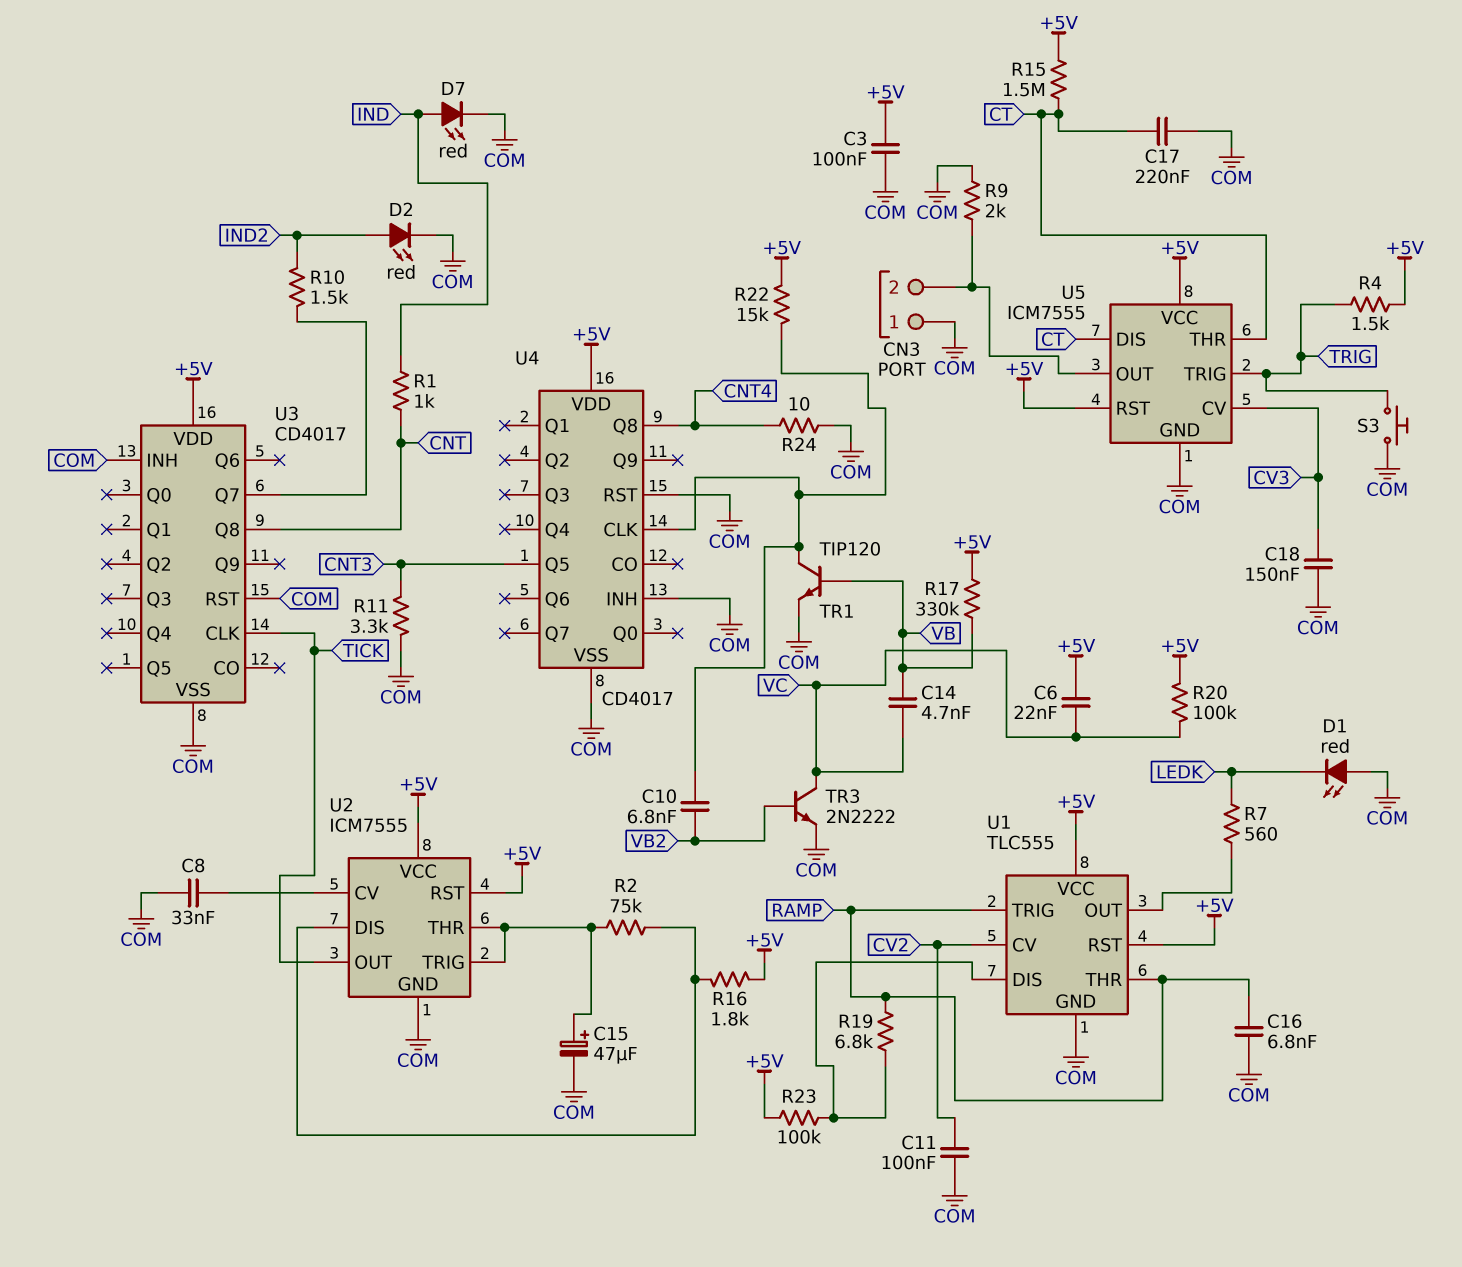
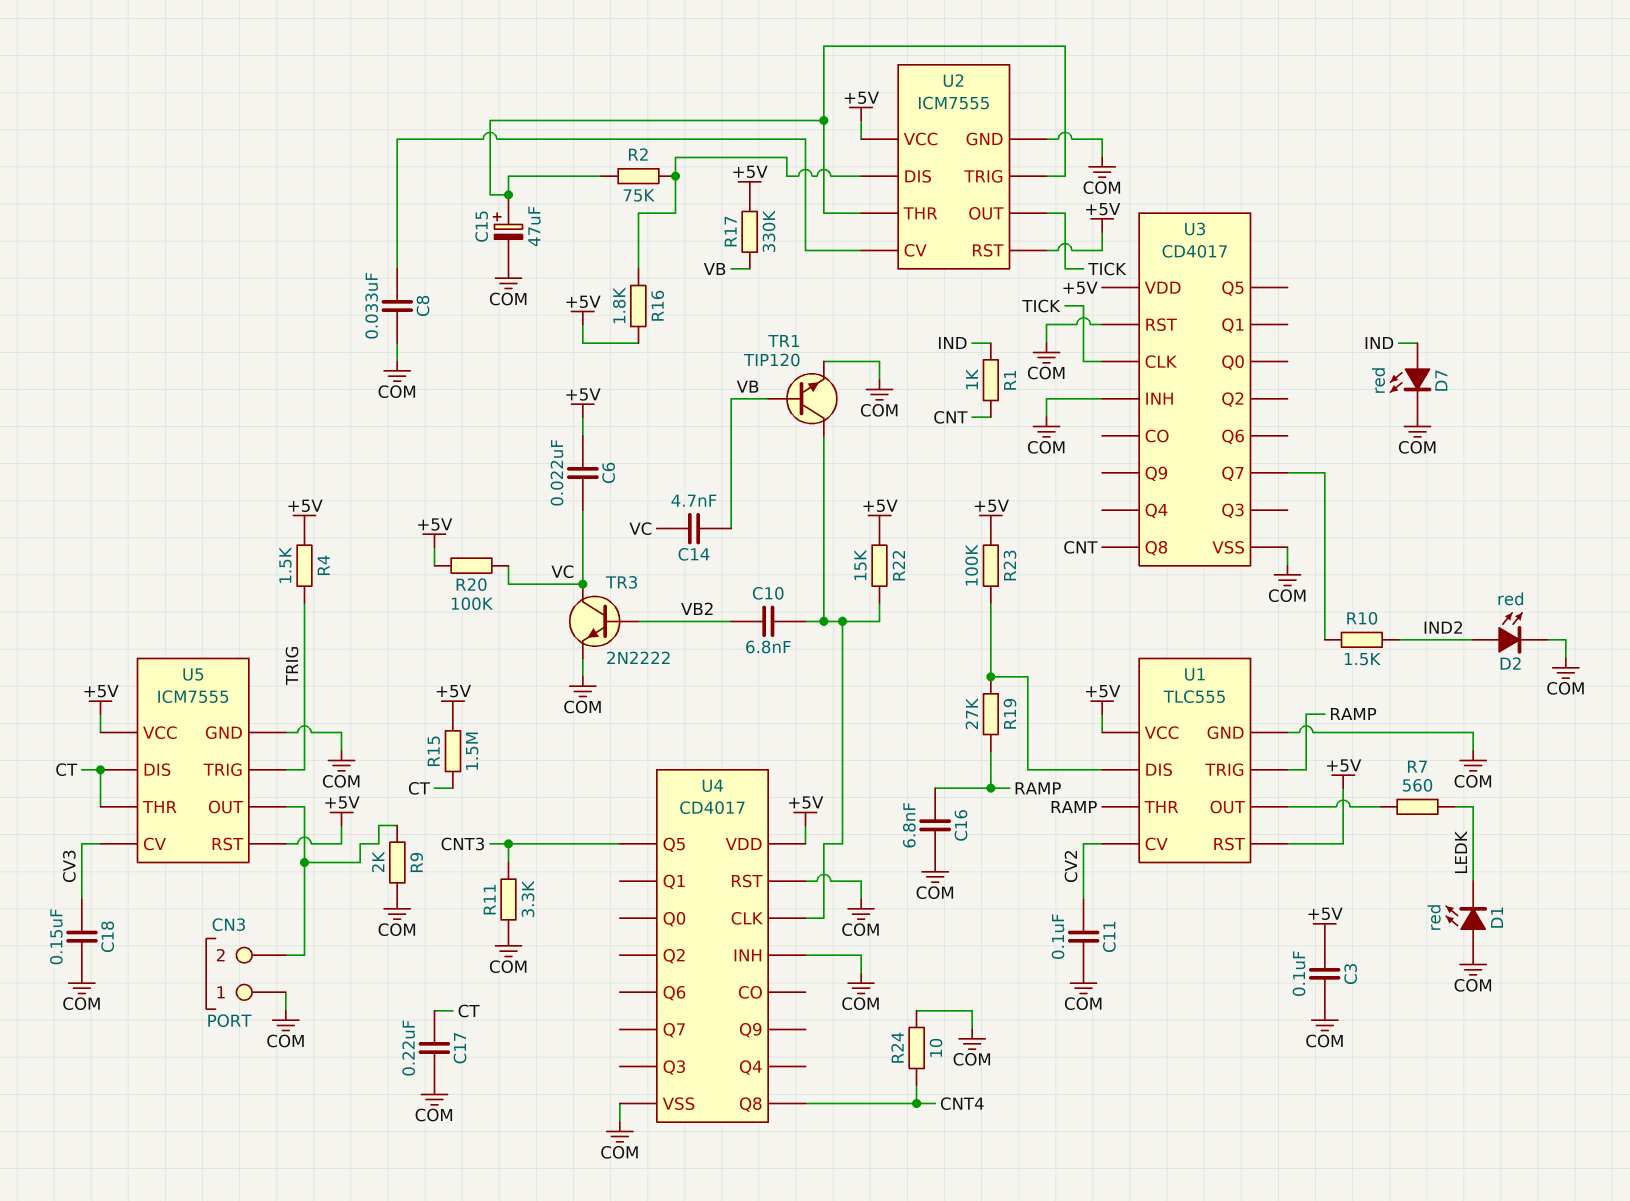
R19: 6.8k (RAMP, U1/DIS) -> 27k (RAMP, U1/DIS)
S3: button (COM, TRIG) -> none

